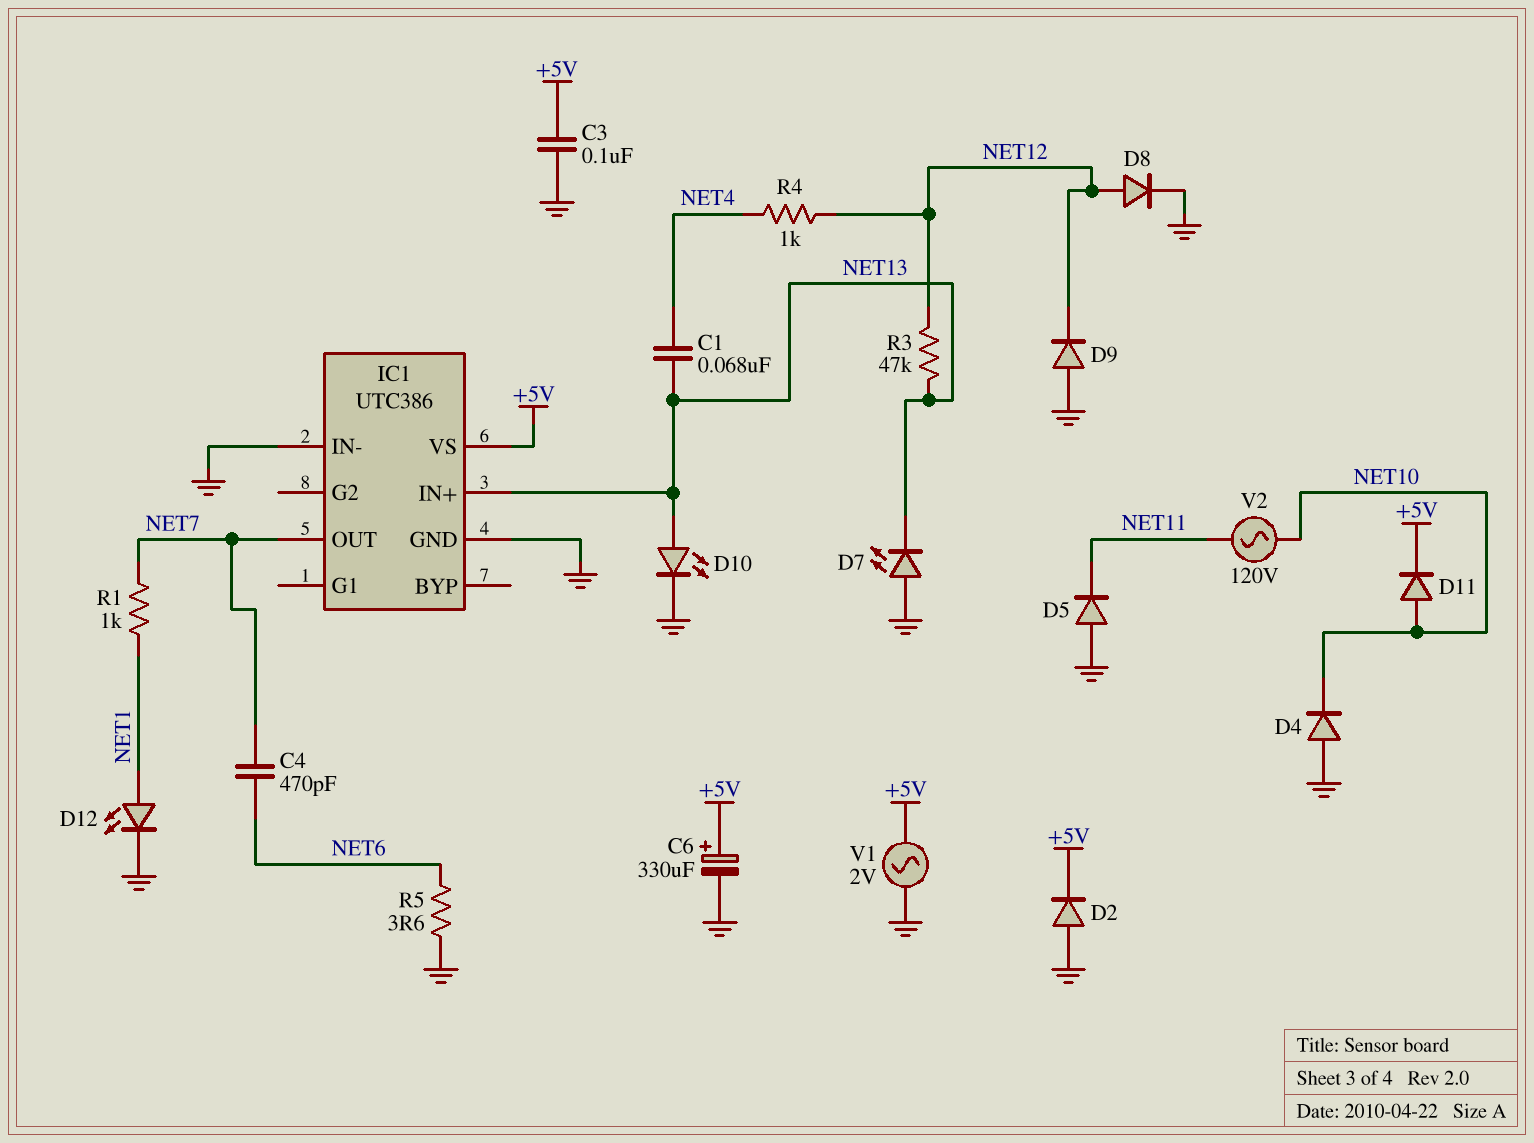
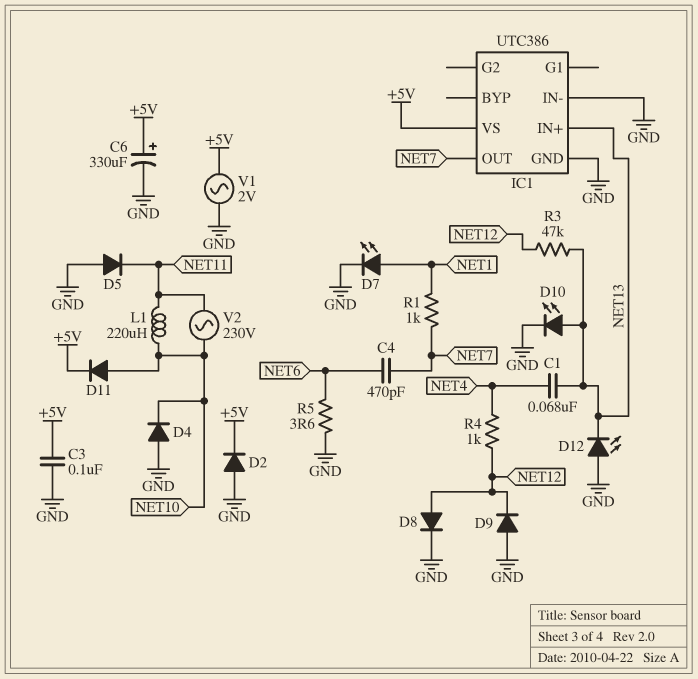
D7: LED (A GND, K NET13) -> LED (A NET1, K GND)
D12: LED (A NET1, K GND) -> LED (A GND, K NET13)
L1: none -> 220uH (NET10, NET11)
V2: AC 120V (NET10, NET11) -> AC 230V (NET10, NET11)

